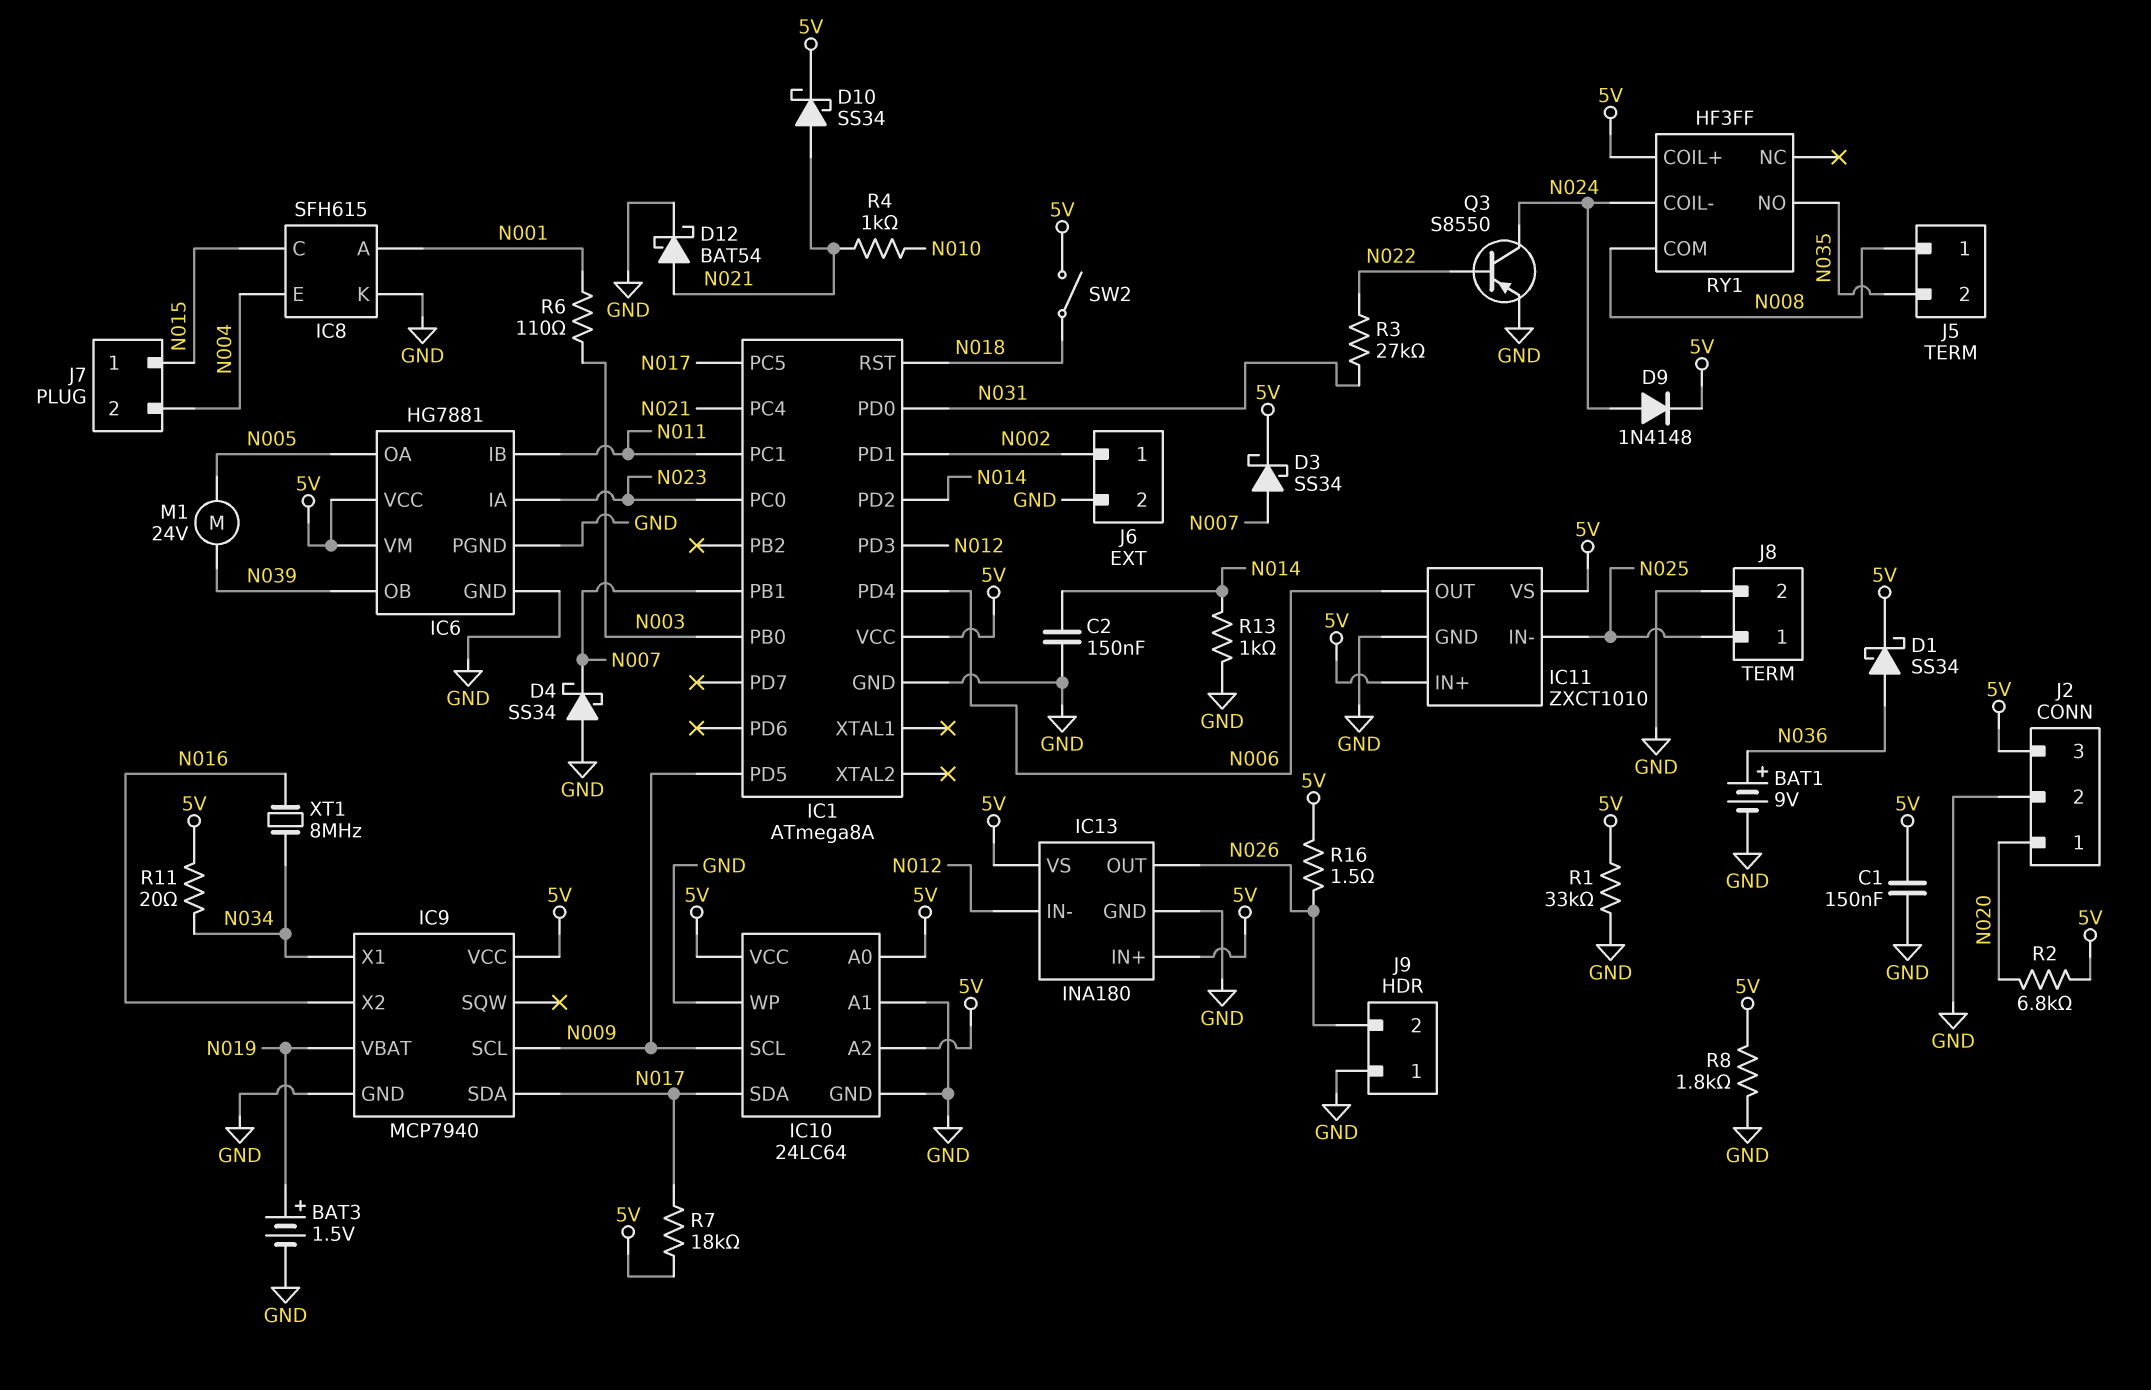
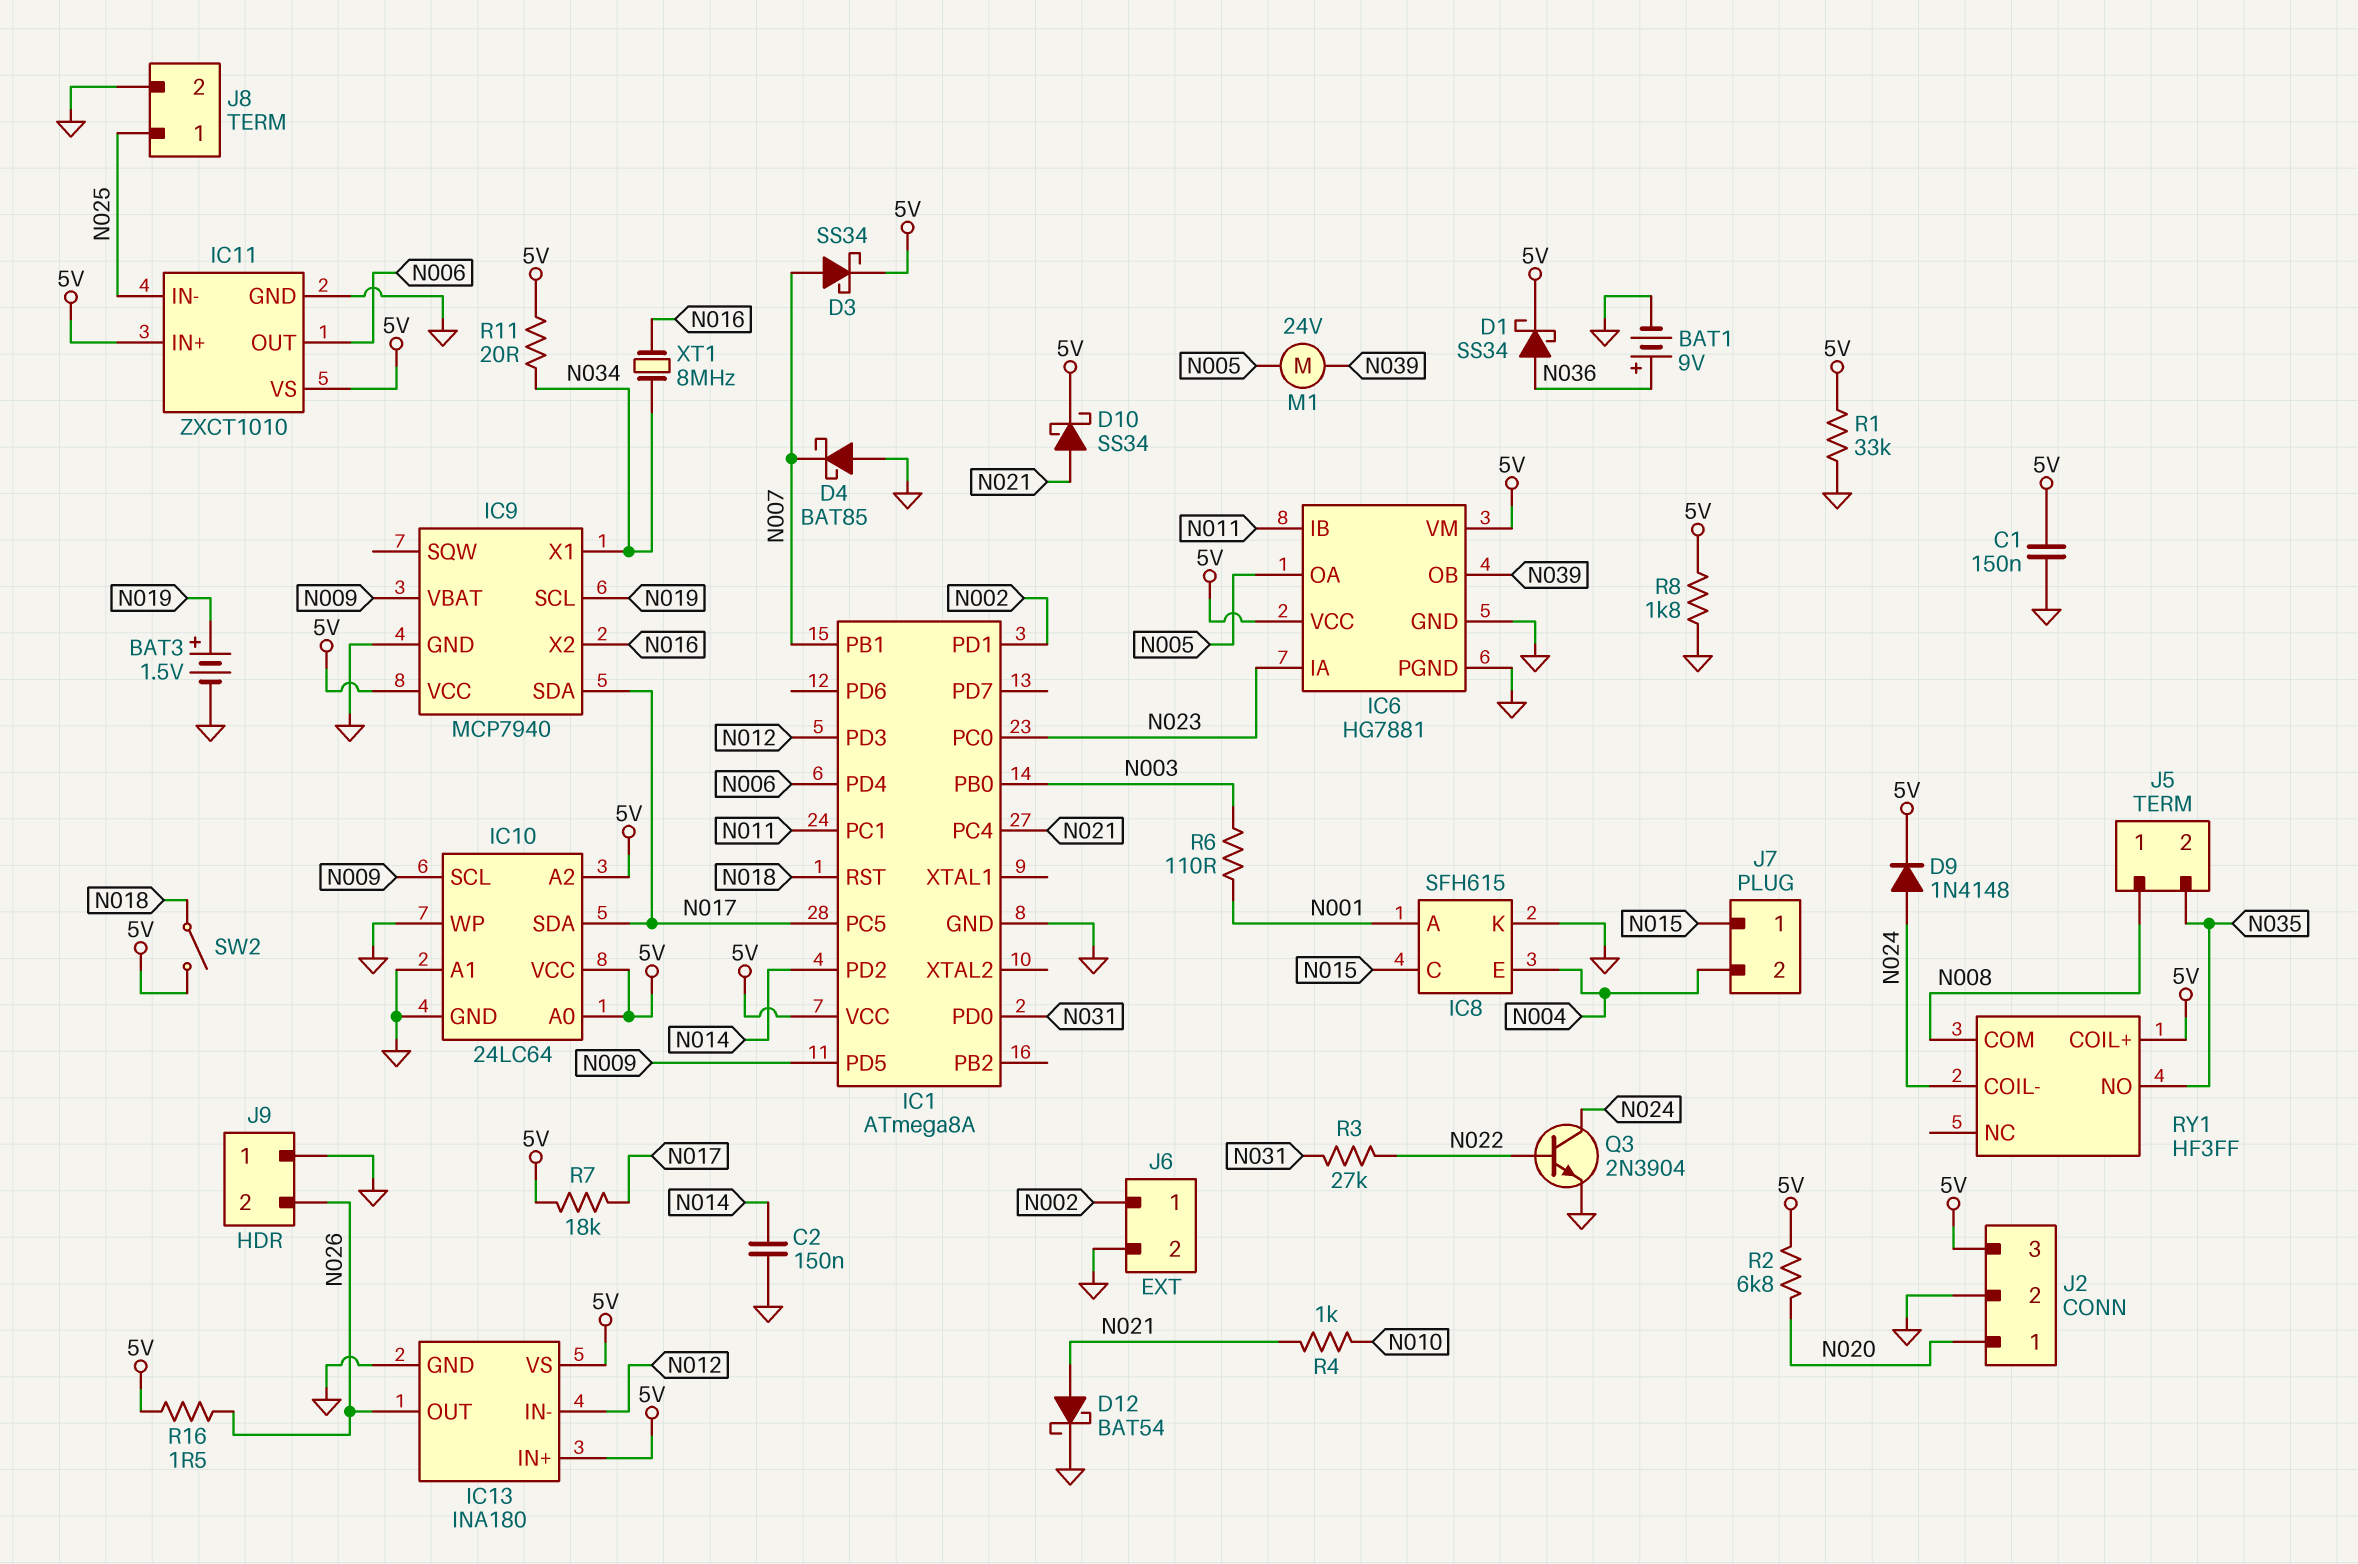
D4: schottky SS34 (A GND, K N007) -> schottky BAT85 (A GND, K N007)
IC9 pin SCL: N009 -> N019
IC9 pin VBAT: N019 -> N009
Q3: PNP S8550 (B N022, C N024, E GND) -> NPN 2N3904 (B N022, C N024, E GND)
R13: 1k (GND, N014) -> none

